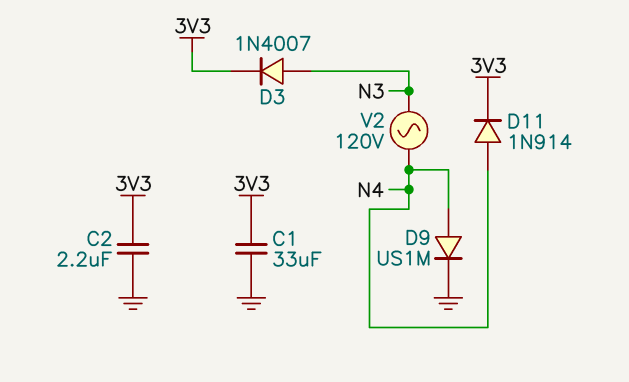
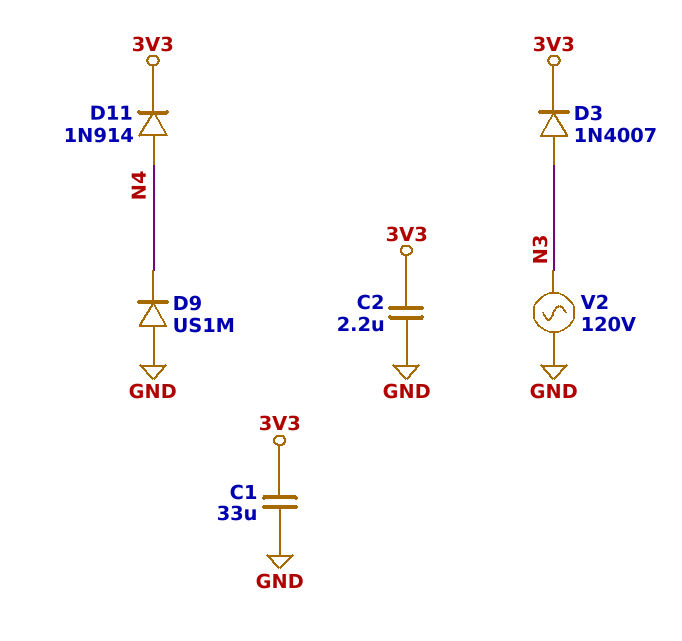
D9: diode US1M (A N4, K GND) -> diode US1M (A GND, K N4)
V2: AC 120V (N3, N4) -> AC 120V (GND, N3)

